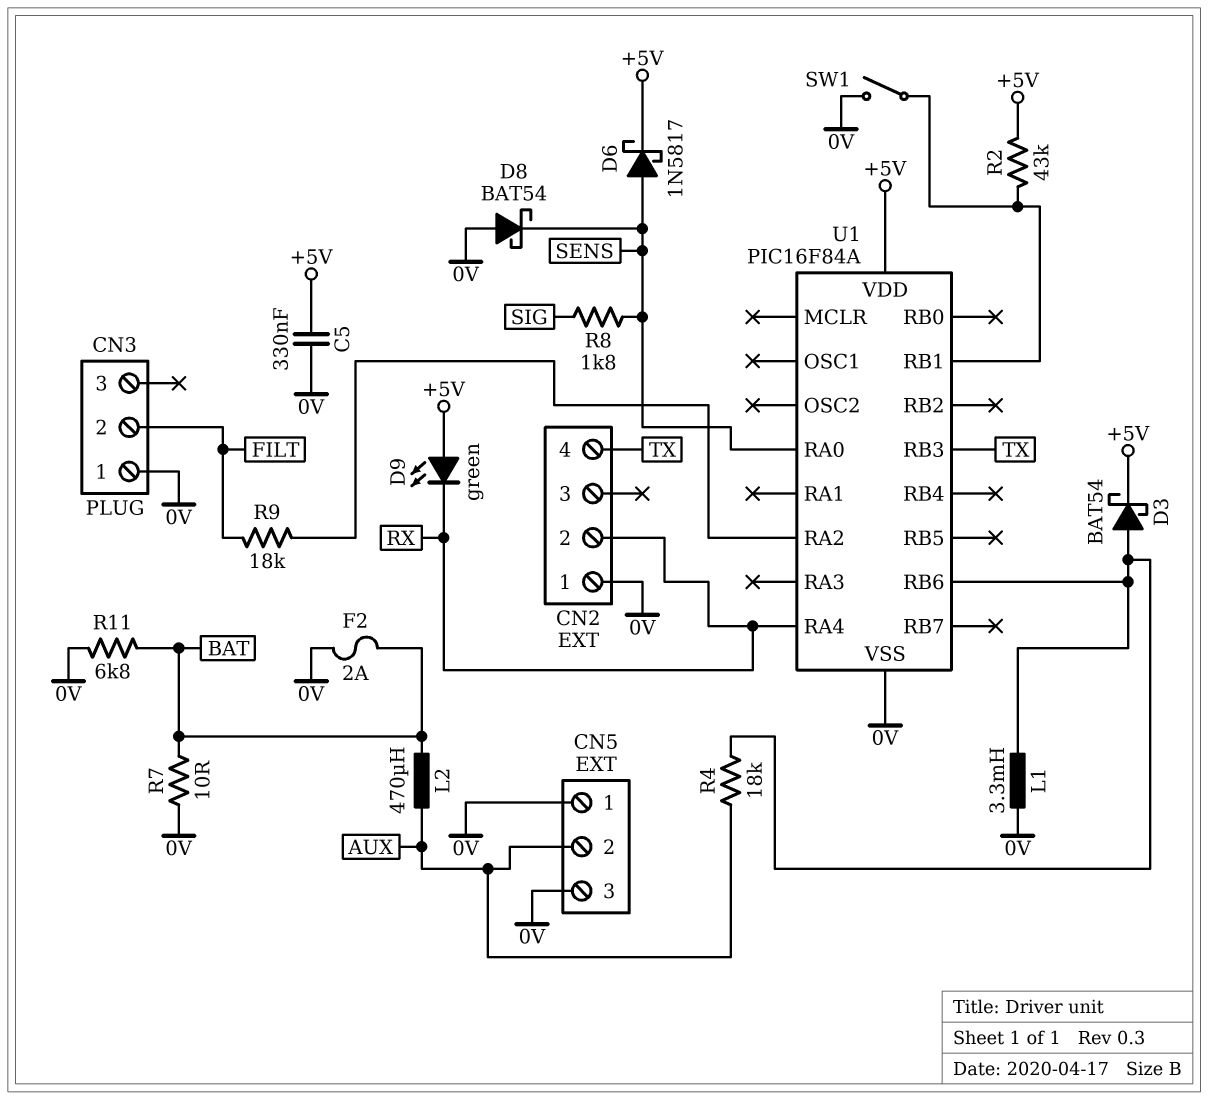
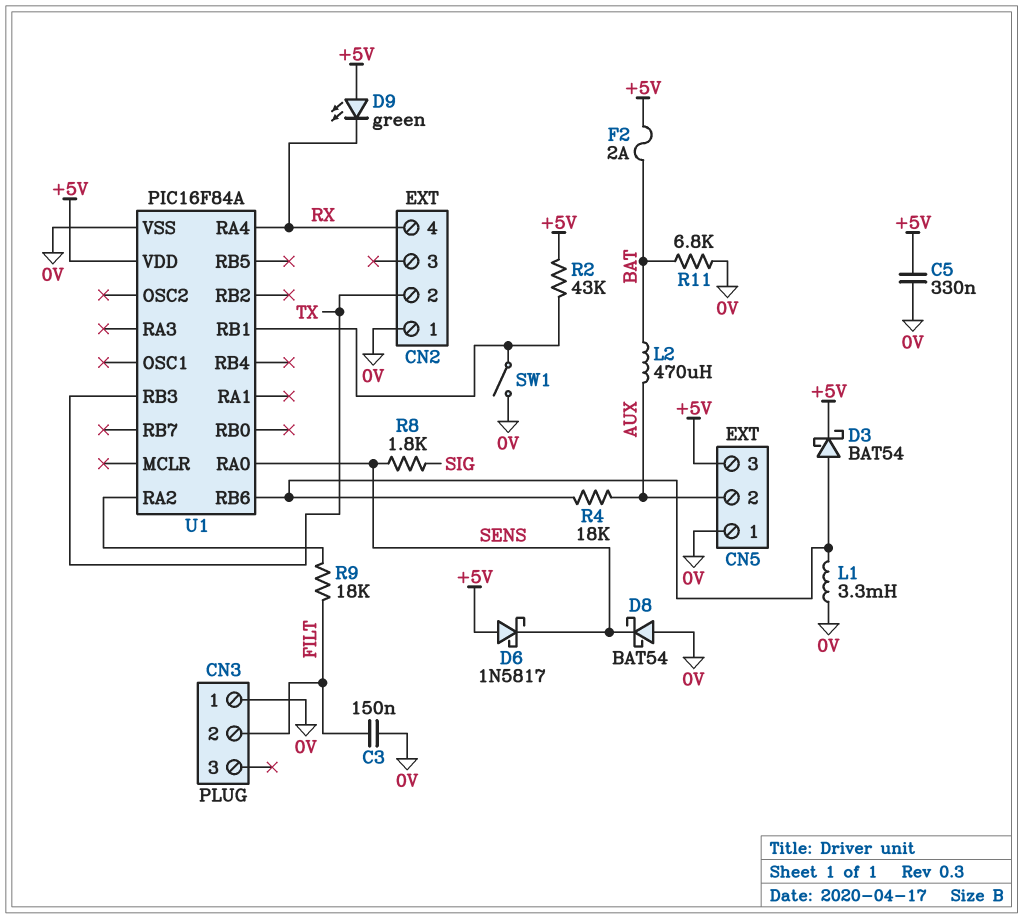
C3: none -> 150nF (0V, FILT)
CN2 pin 2: RX -> TX
CN2 pin 4: TX -> RX
CN5 pin 3: 0V -> +5V
D6: schottky 1N5817 (A SENS, K +5V) -> schottky 1N5817 (A +5V, K SENS)
F2: 2A (0V, BAT) -> 2A (+5V, BAT)
R7: 10 (0V, BAT) -> none

